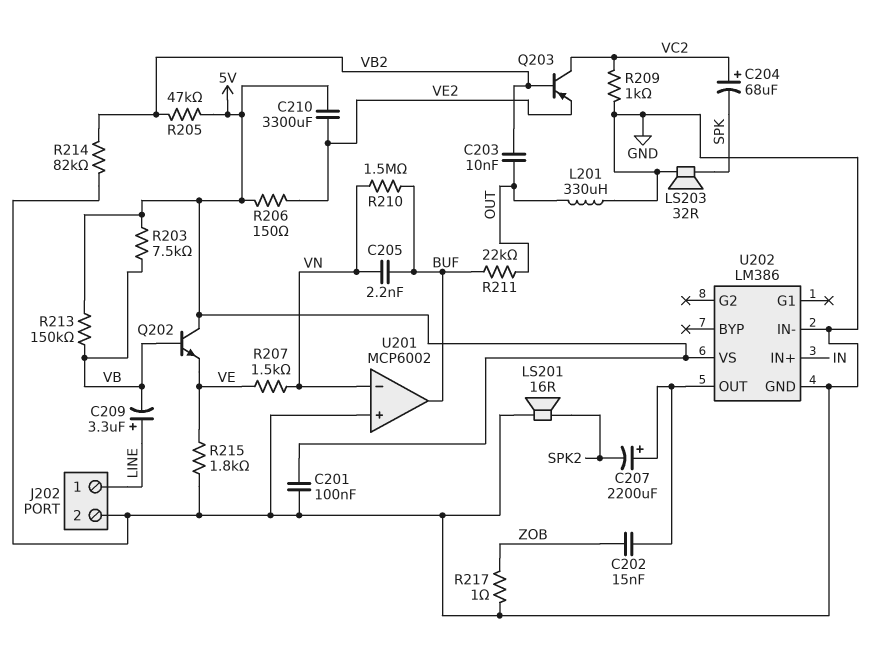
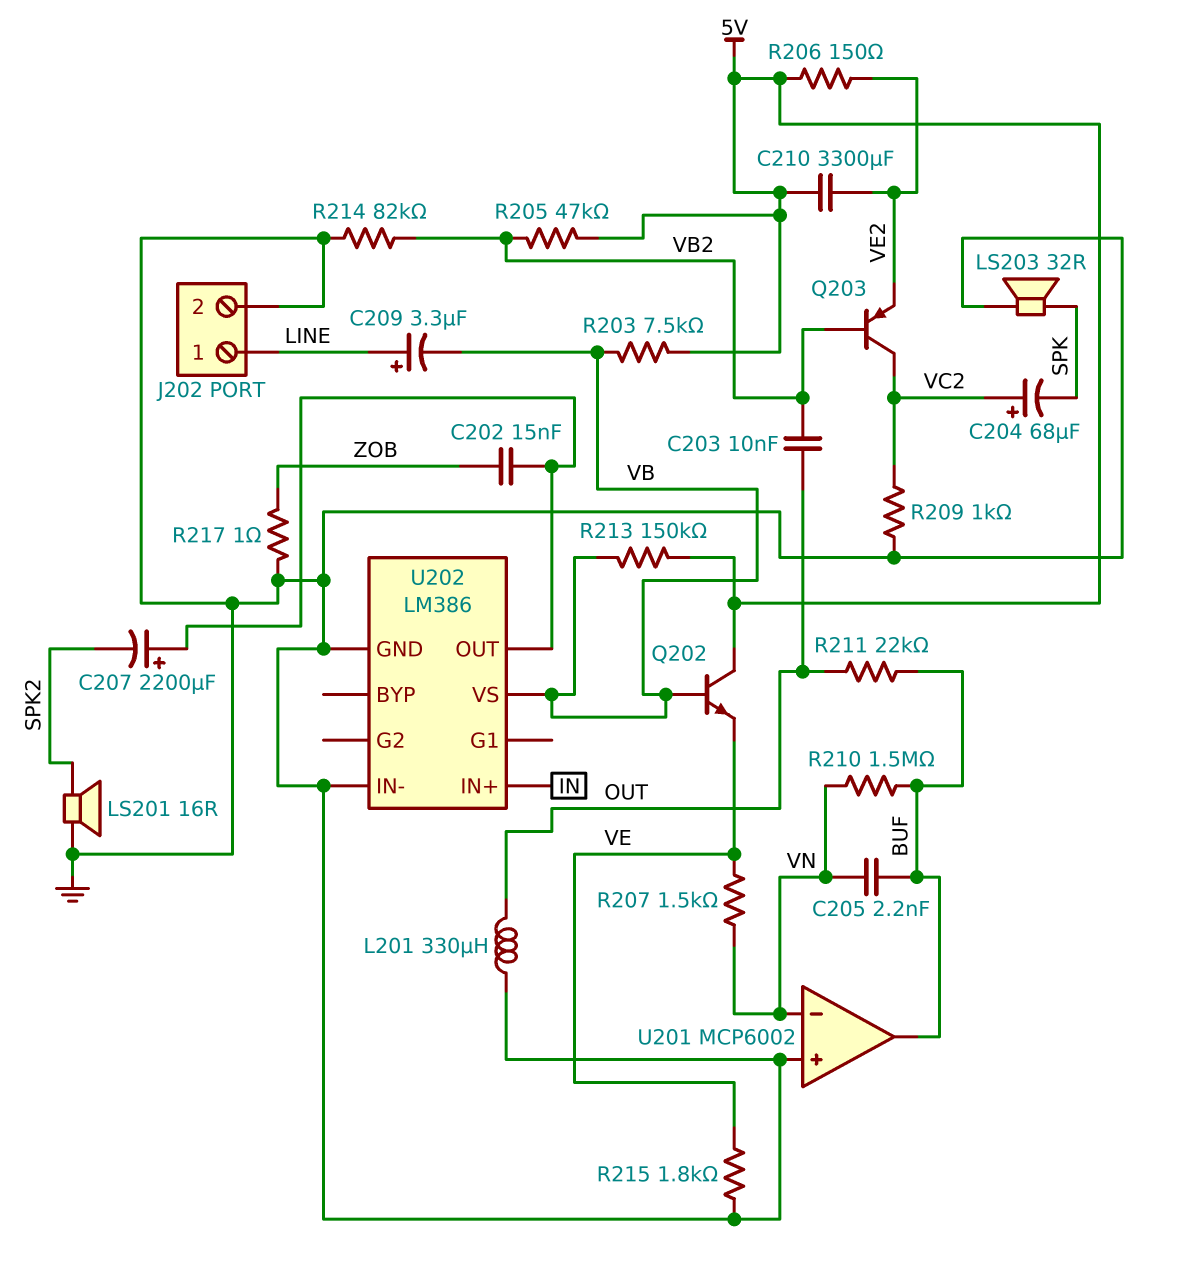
C201: 100nF (5V, GND) -> none
U202 pin VS: 5V -> VB

